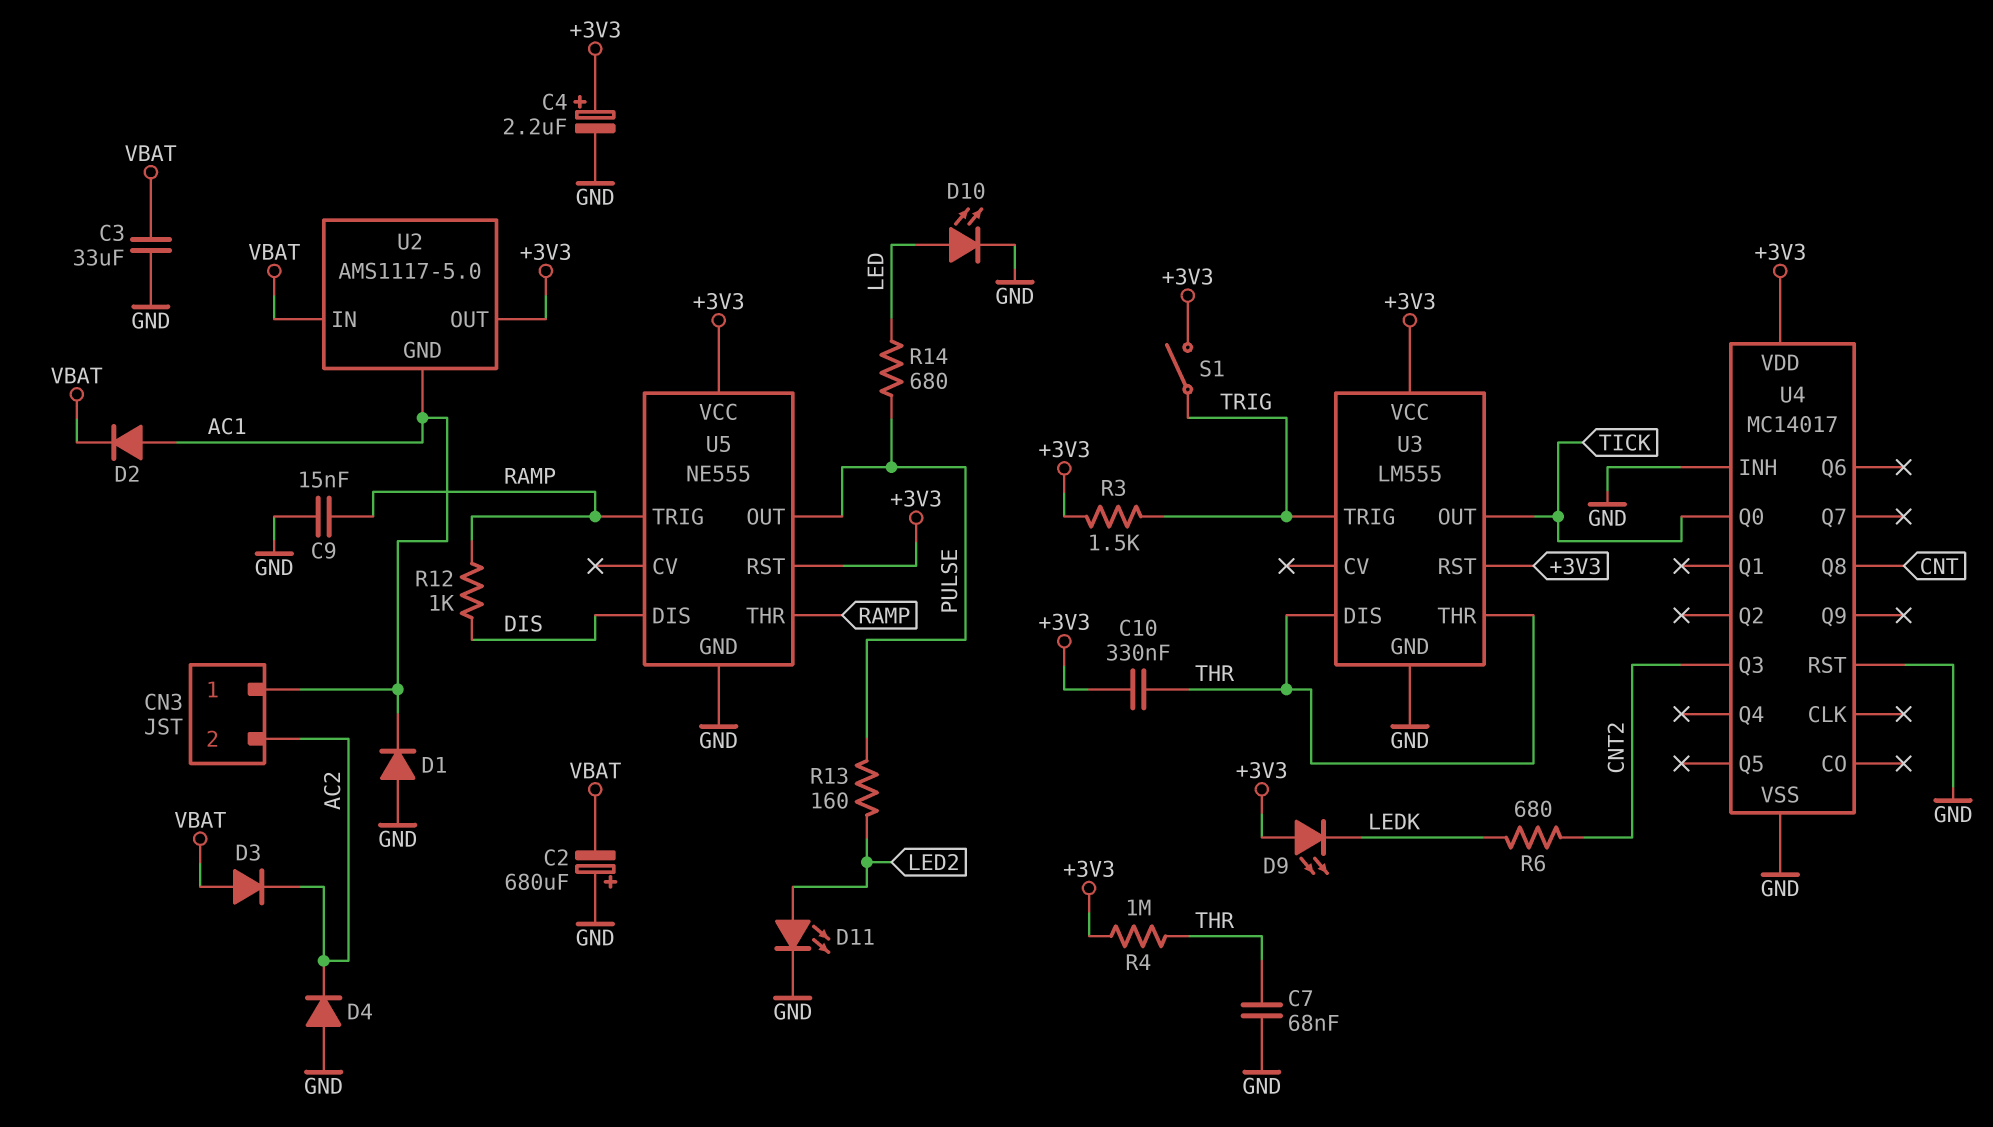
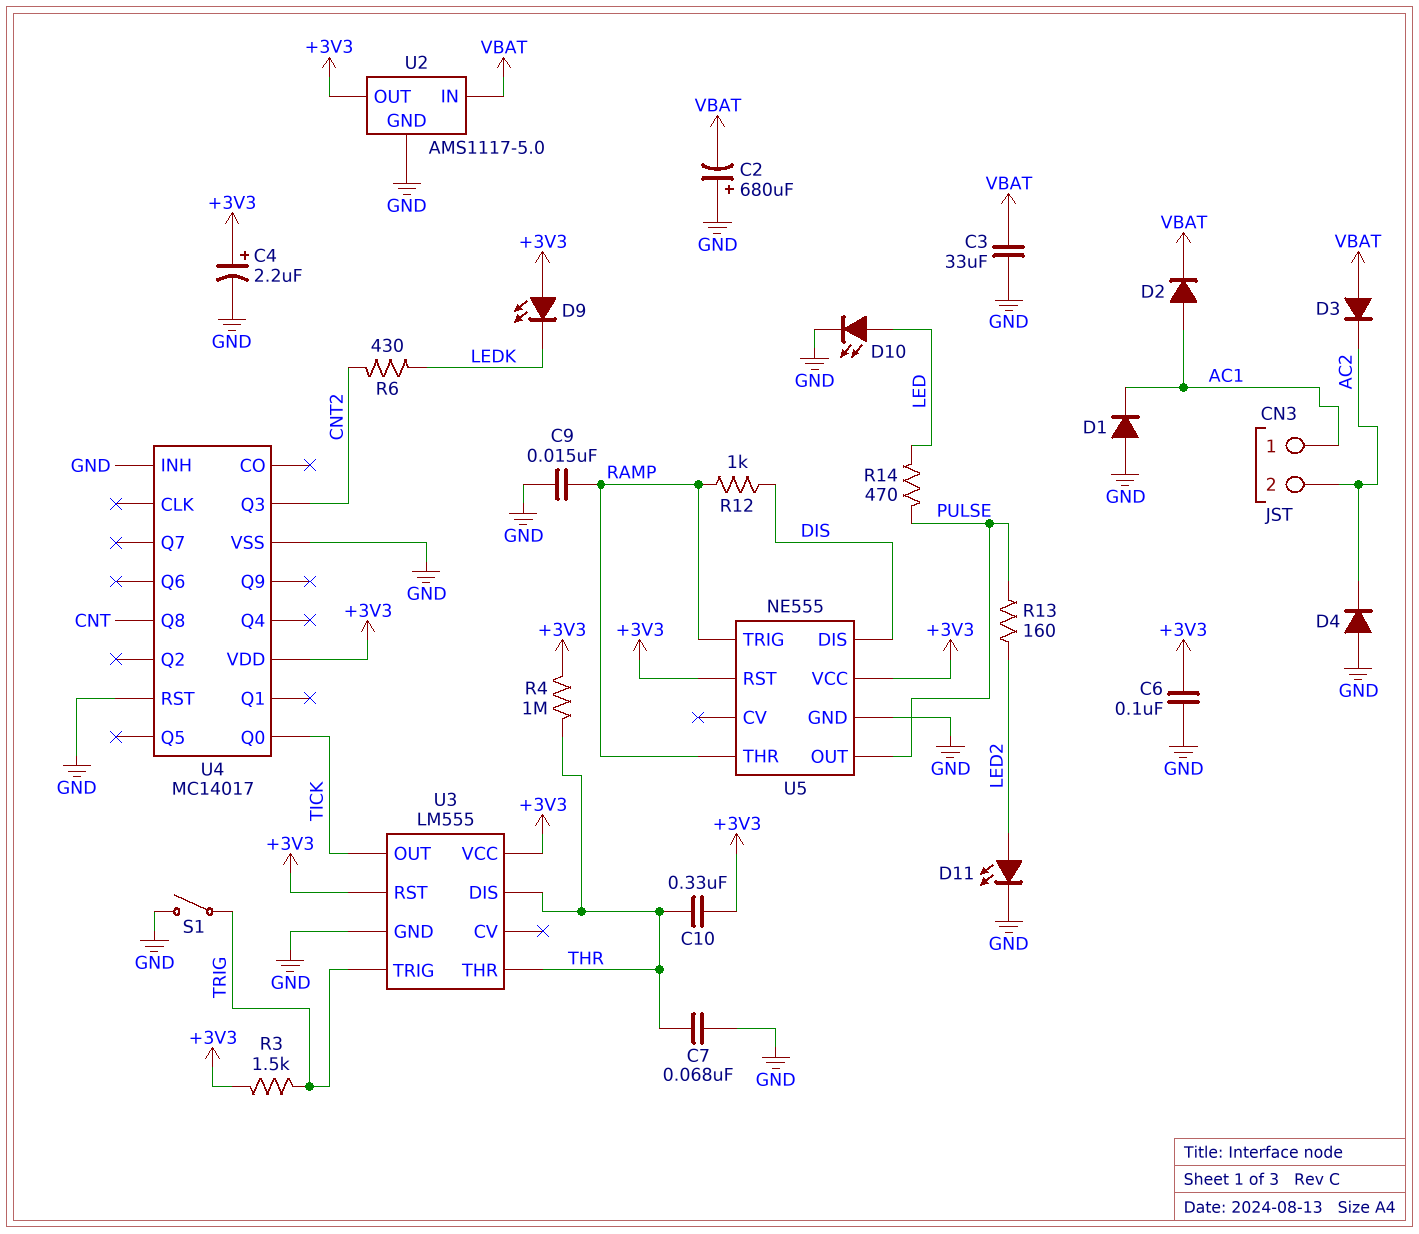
C6: none -> 100nF (+3V3, GND)
R6: 680 (CNT2, LEDK) -> 430 (CNT2, LEDK)
R14: 680 (LED, PULSE) -> 470 (LED, PULSE)
S1: switch (+3V3, TRIG) -> switch (GND, TRIG)
U2 pin GND: AC1 -> GND

